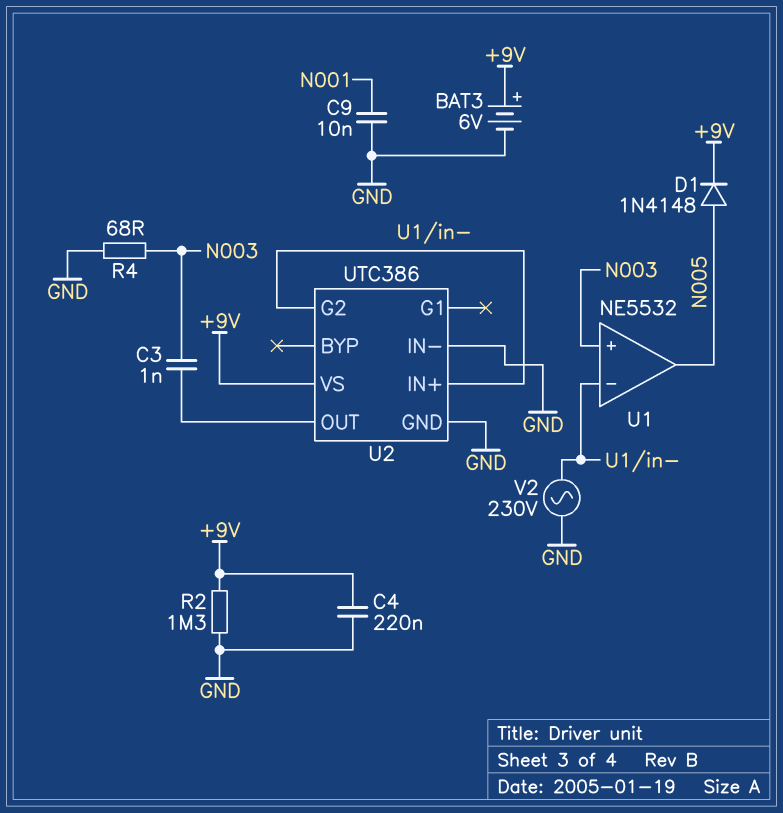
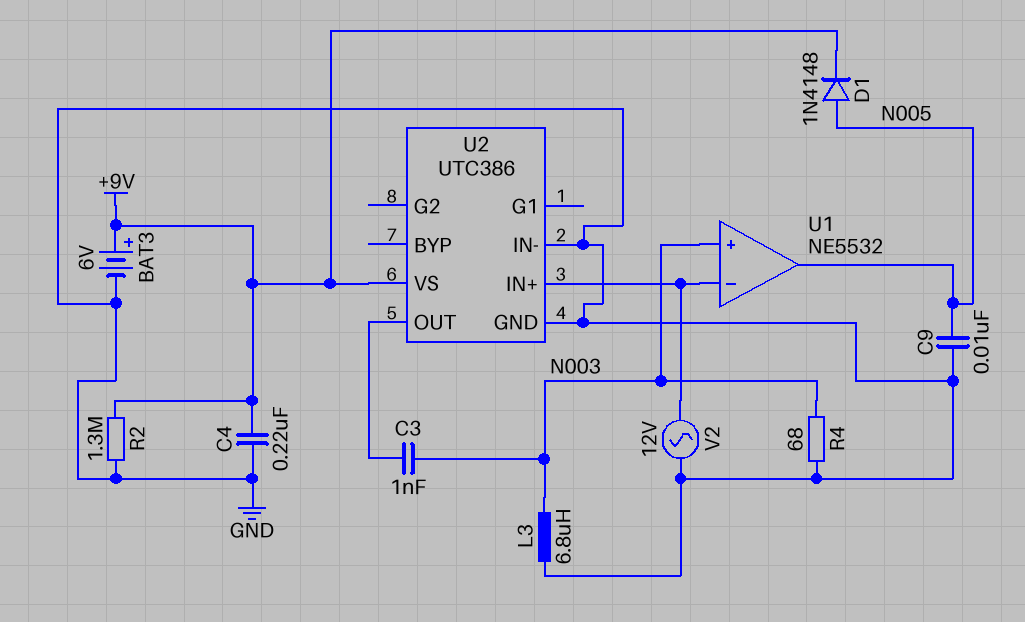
C9: 10nF (GND, N001) -> 10nF (GND, N005)
L3: none -> 6.8uH (GND, N003)
U2 pin G2: U1/in- -> none
V2: AC 230V (GND, U1/in-) -> AC 12V (GND, U1/in-)

